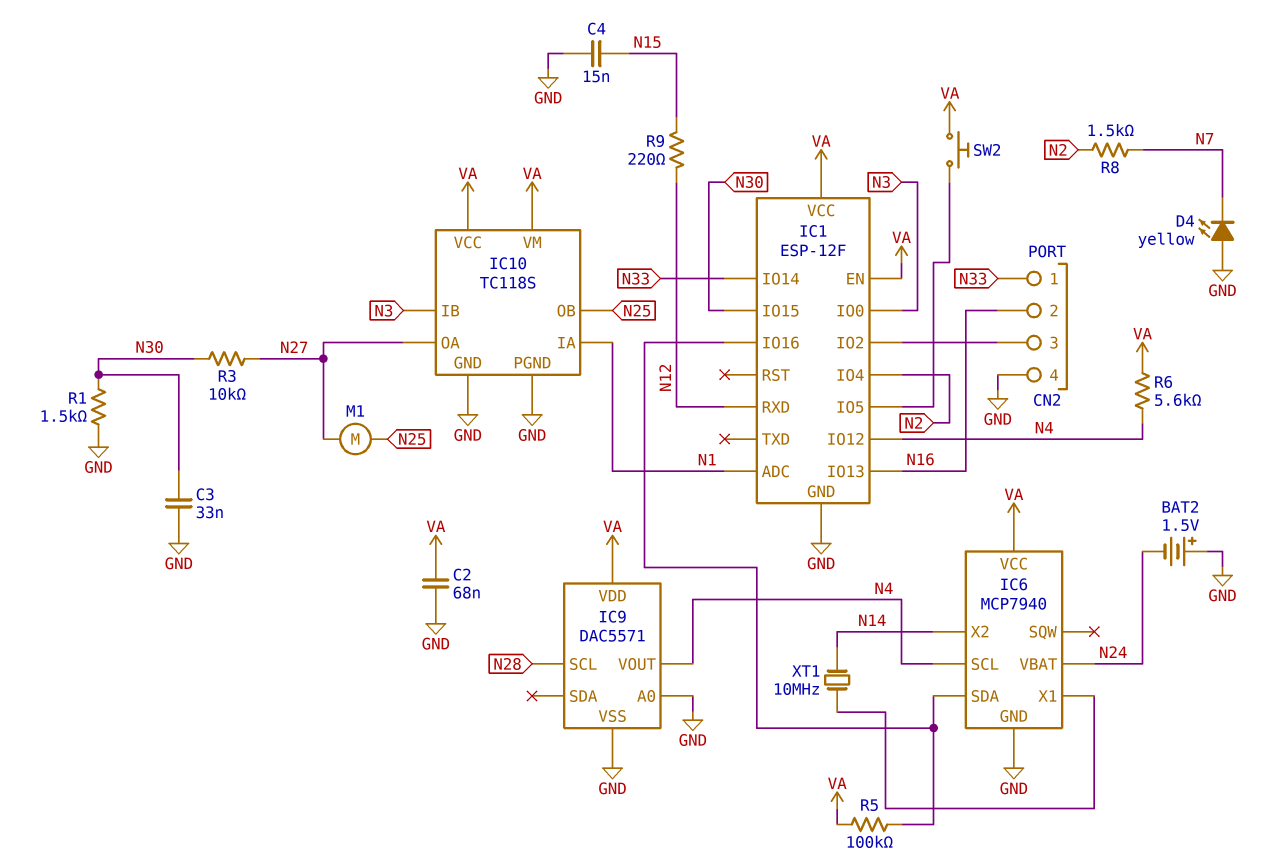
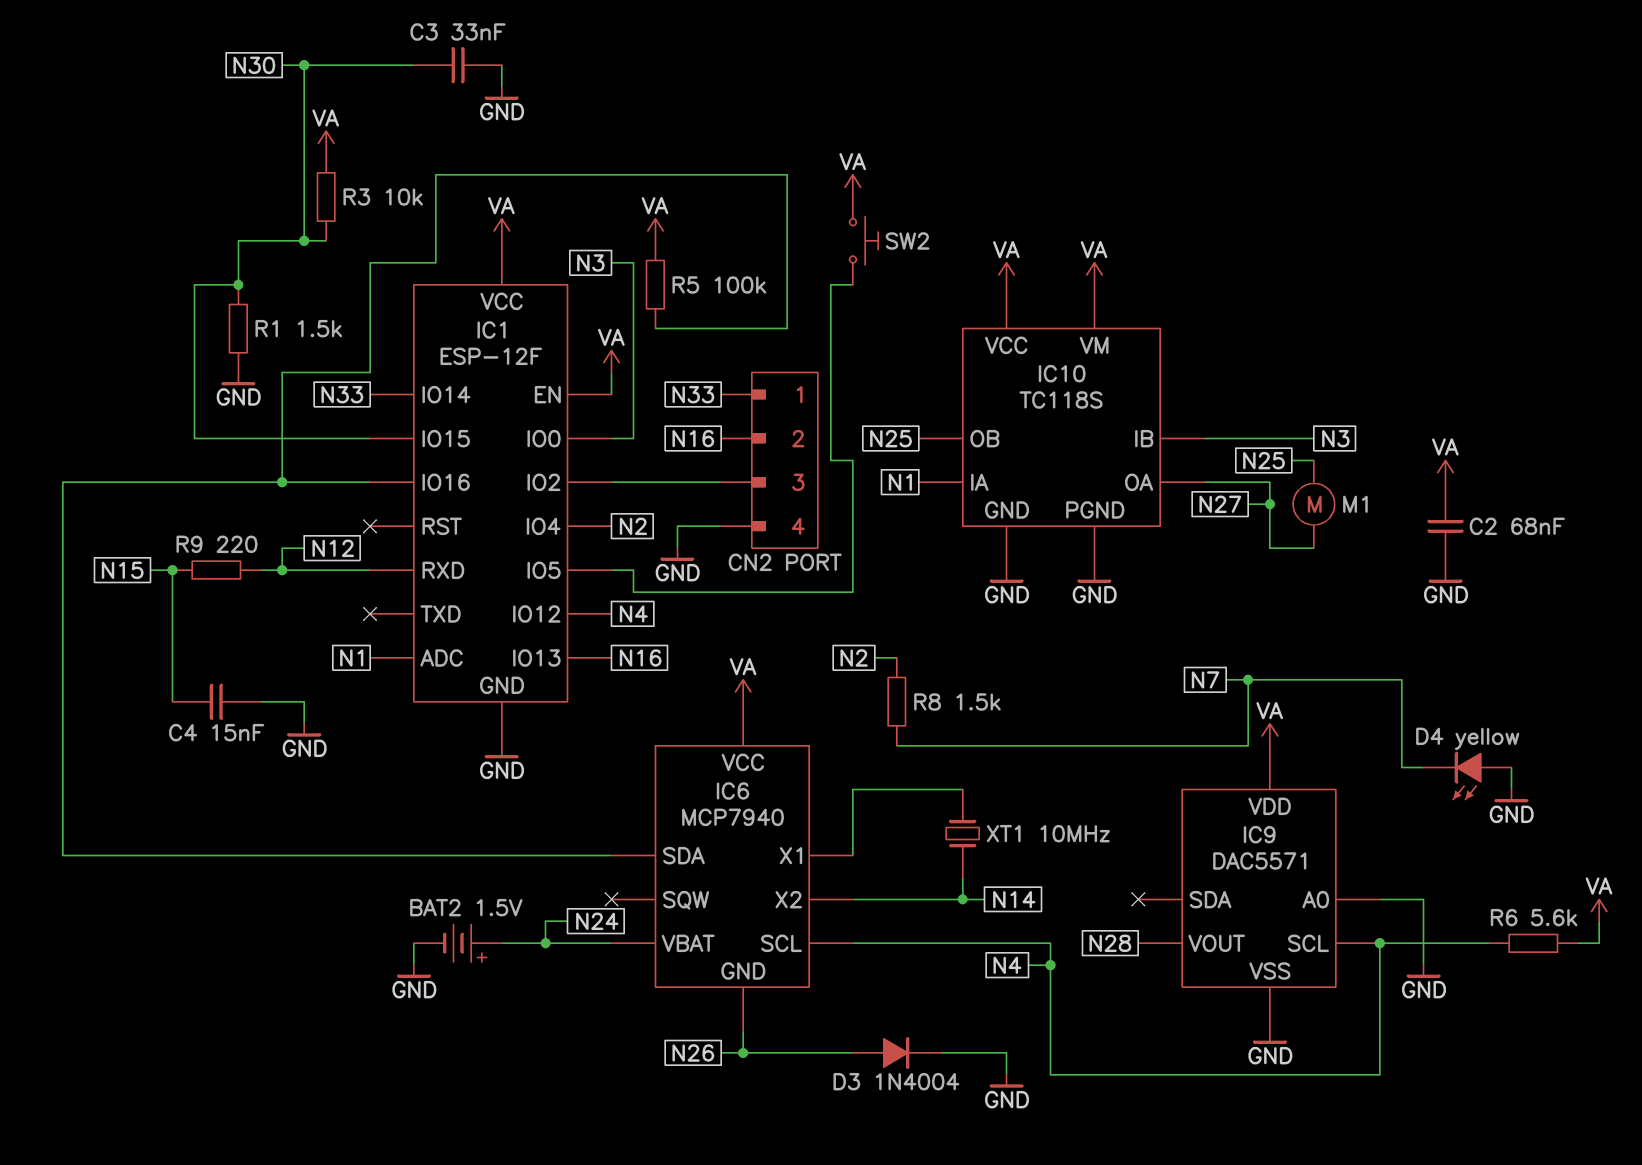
BAT2: 1.5V (plus GND, minus N24) -> 1.5V (plus N24, minus GND)
D3: none -> diode 1N4004 (A N26, K GND)
IC6 pin GND: GND -> N26
IC9 pin SCL: N28 -> N4
IC9 pin VOUT: N4 -> N28
R3: 10k (N27, N30) -> 10k (N30, VA)

